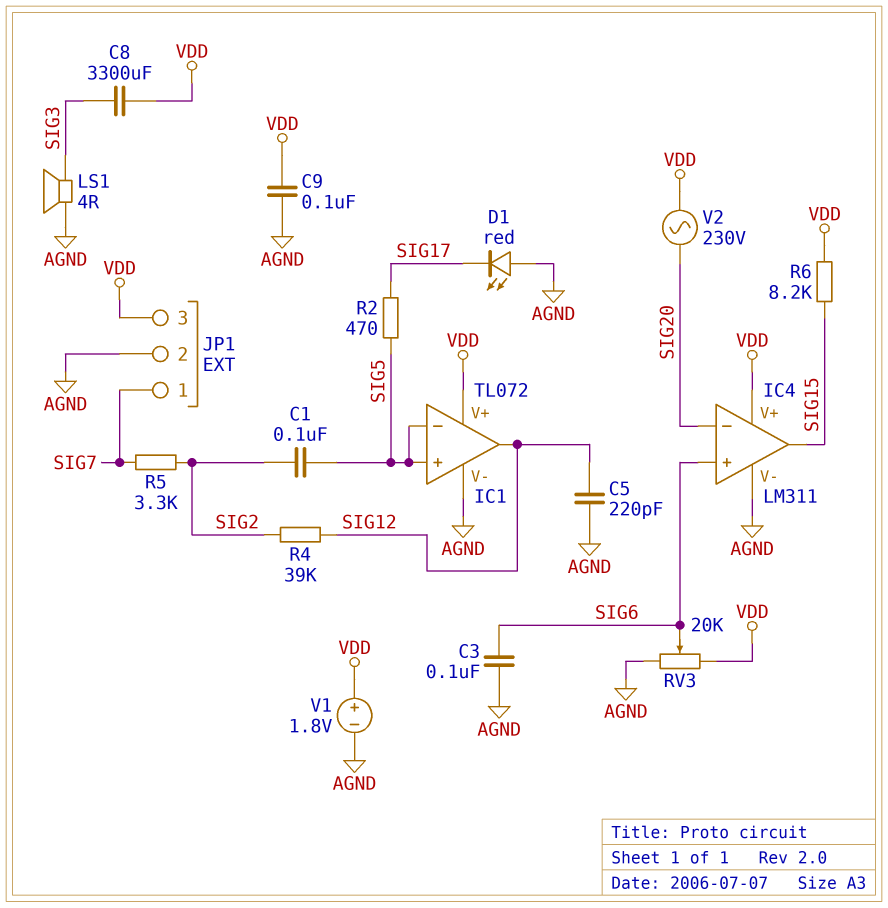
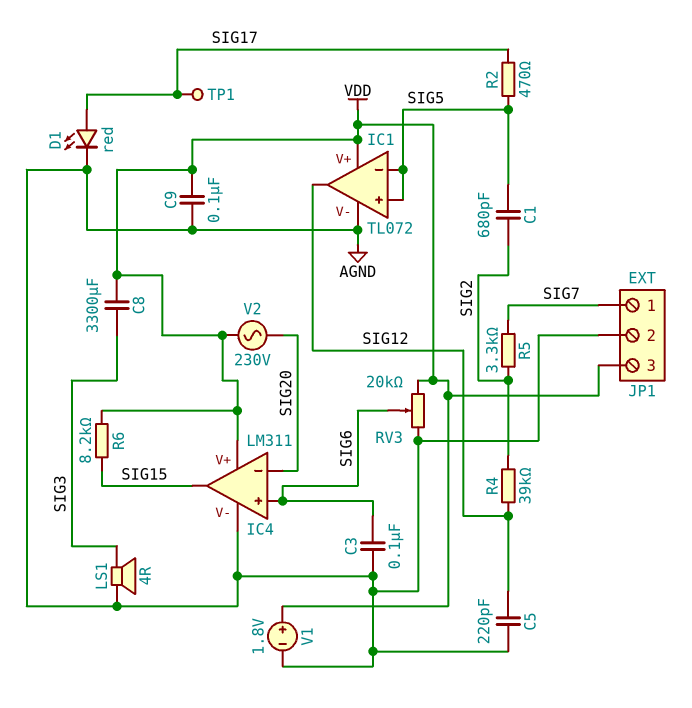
C1: 100nF (SIG2, SIG5) -> 680pF (SIG2, SIG5)
D1: LED red (A AGND, K SIG17) -> LED red (A SIG17, K AGND)
TP1: none -> test point (SIG17)

